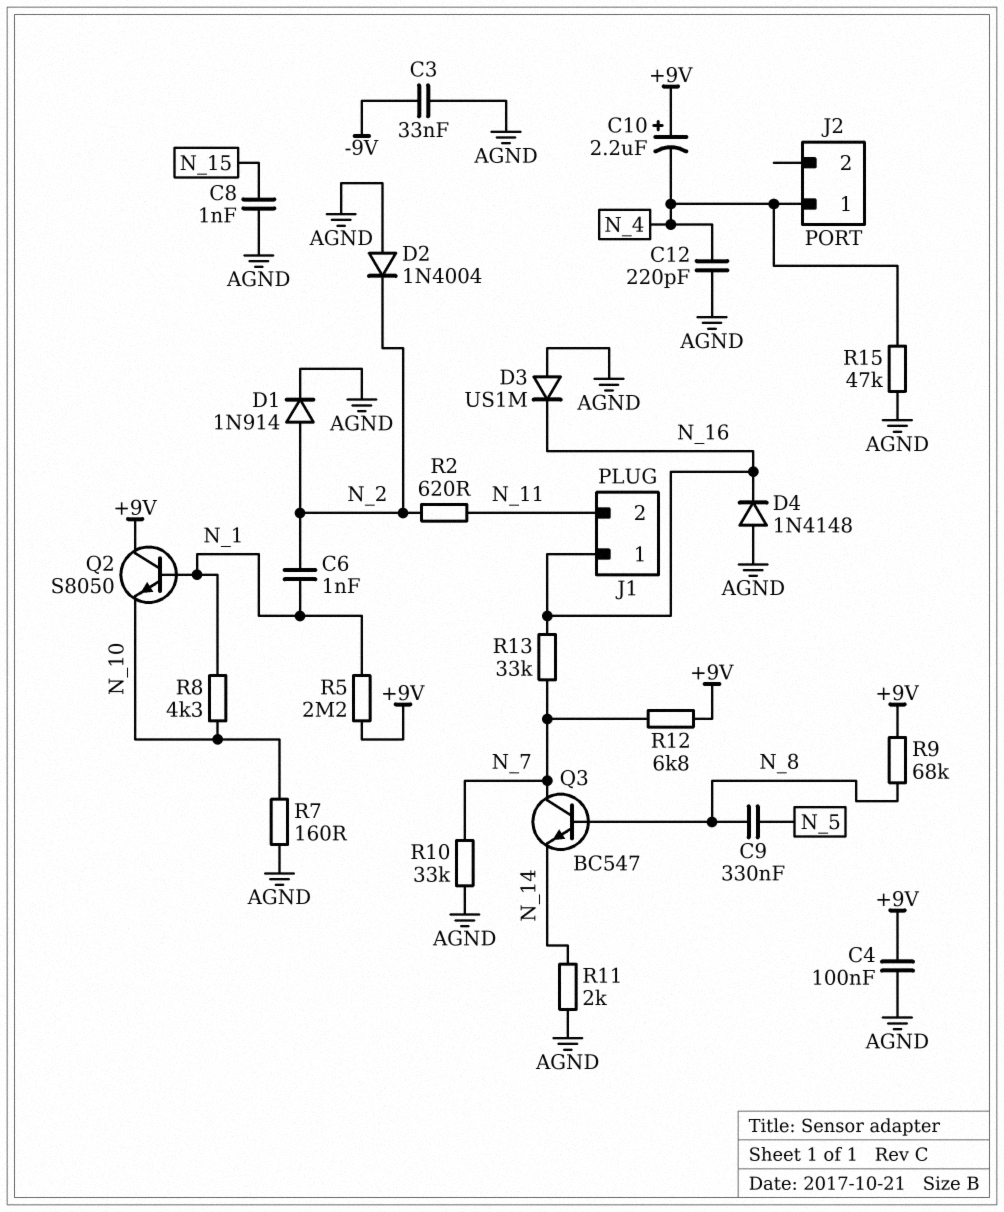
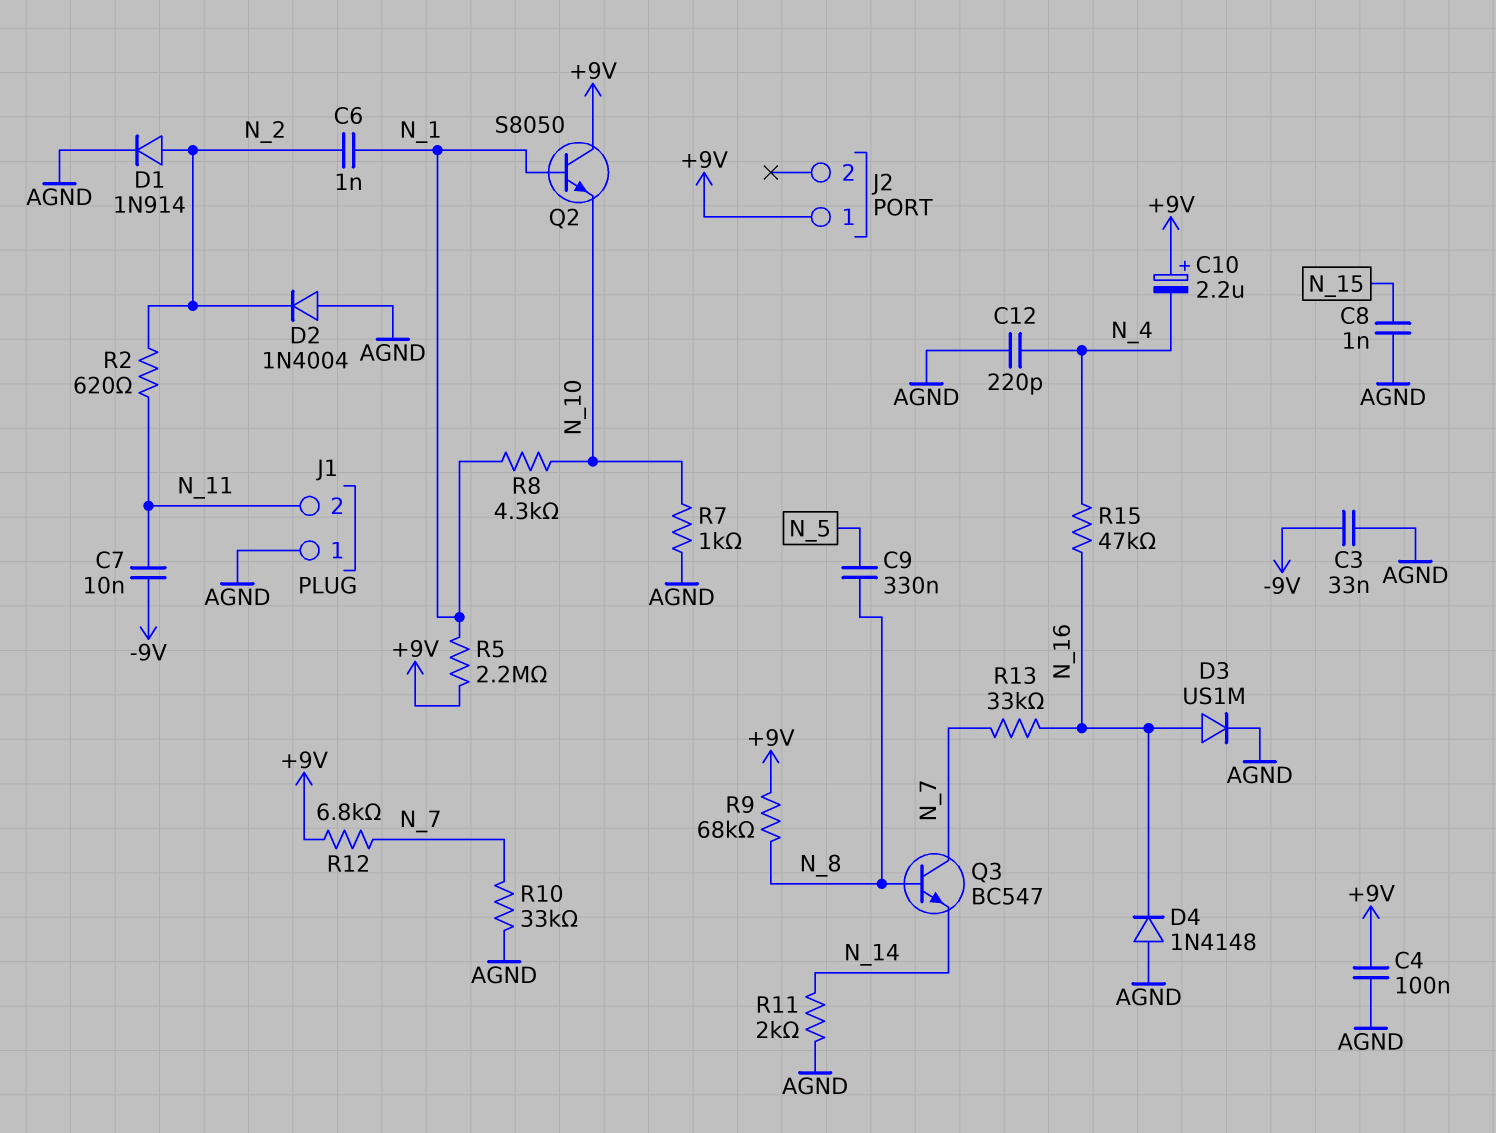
C7: none -> 10nF (-9V, N_11)
D3: diode US1M (A AGND, K N_16) -> diode US1M (A N_16, K AGND)
J1 pin 1: N_16 -> AGND
J2 pin 1: N_4 -> +9V
R7: 160 (AGND, N_10) -> 1k (AGND, N_10)
R15: 47k (AGND, N_4) -> 47k (N_4, N_16)

